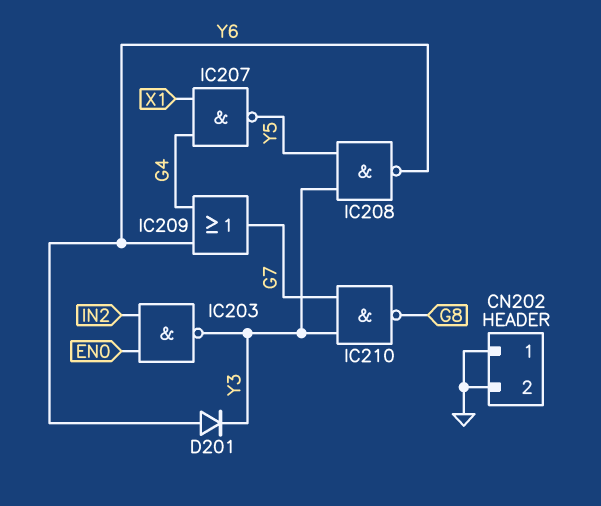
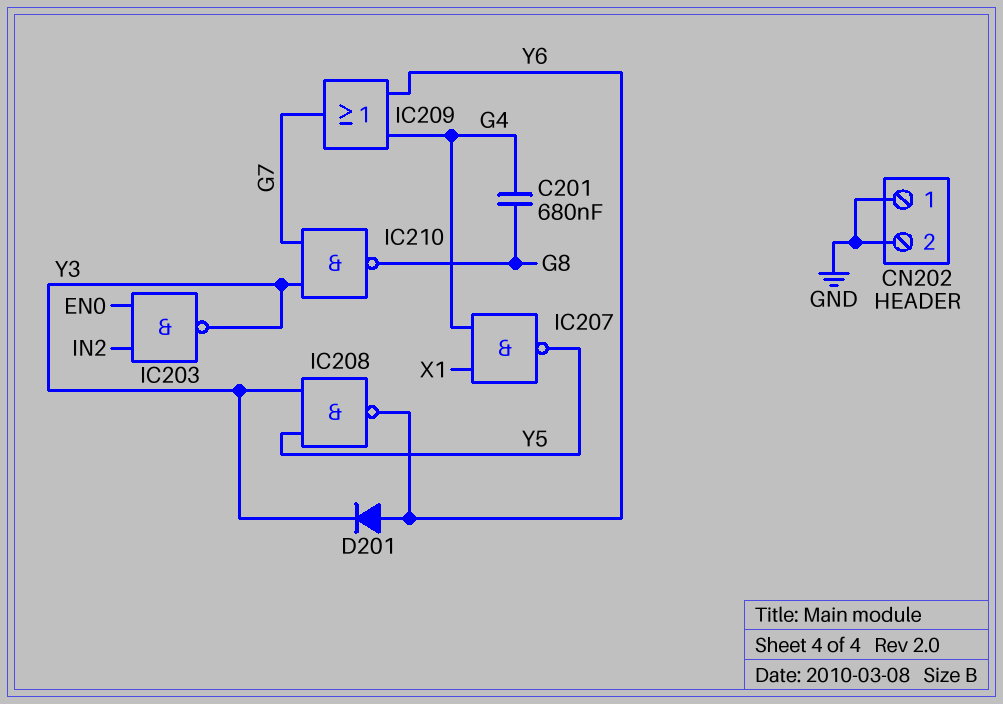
C201: none -> 680nF (G4, G8)

